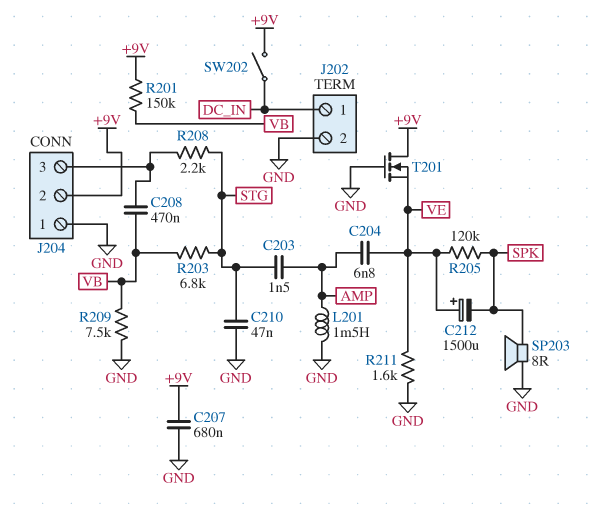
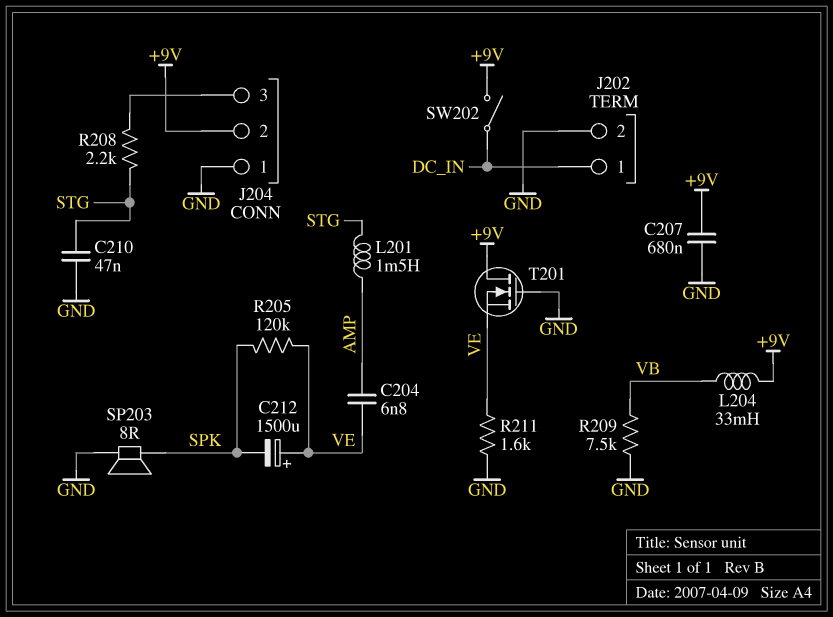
C203: 1.5nF (AMP, STG) -> none
C208: 470nF (J204/3, VB) -> none
L201: 1.5mH (AMP, GND) -> 1.5mH (AMP, STG)
L204: none -> 33mH (+9V, VB)
R201: 150k (+9V, VB) -> none
R203: 6.8k (STG, VB) -> none

